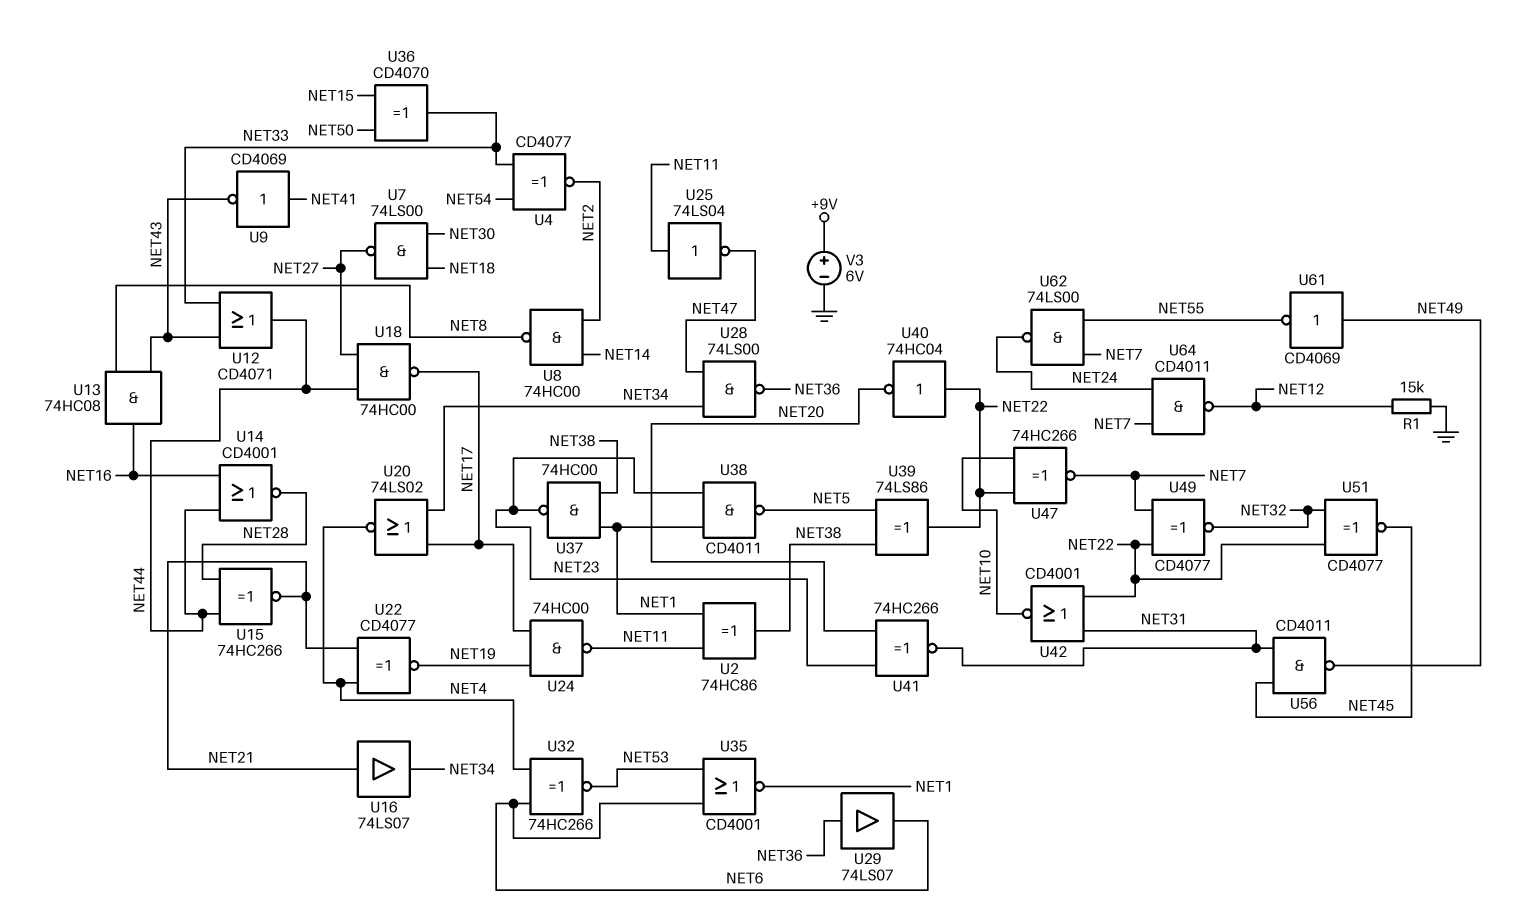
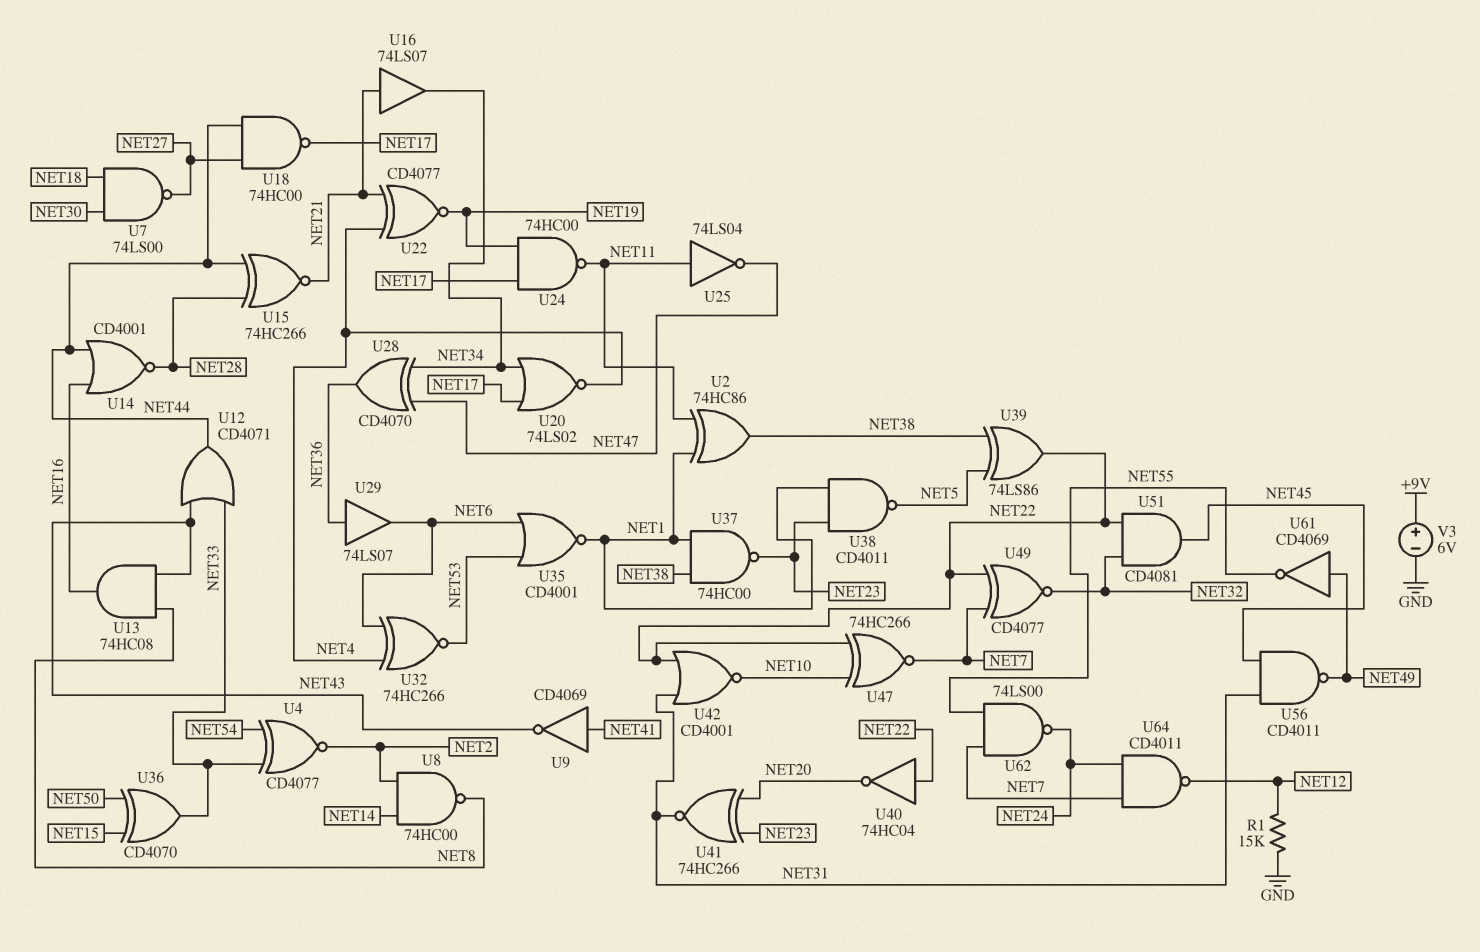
U28: NAND 74LS00 (in NET34, in NET47, out NET36) -> XOR CD4070 (in NET34, in NET47, out NET36)
U51: XNOR CD4077 (in NET22, in NET32, out NET45) -> AND CD4081 (in NET22, in NET32, out NET45)

